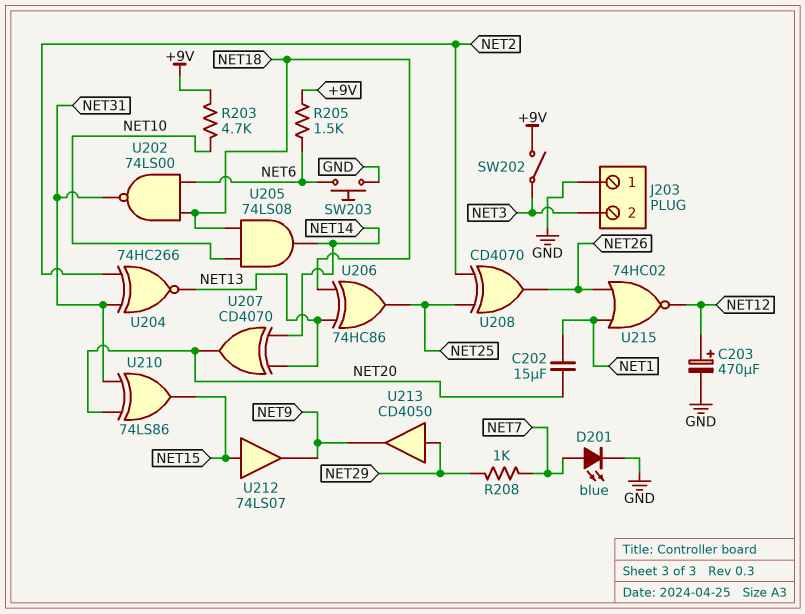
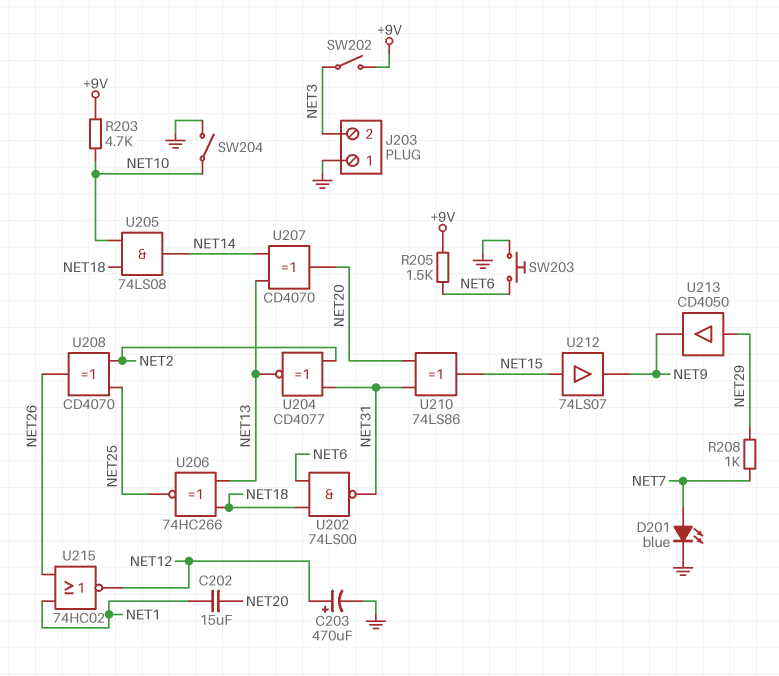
SW204: none -> switch (GND, NET10)
U204: XNOR 74HC266 (in NET2, in NET31, out NET13) -> XNOR CD4077 (in NET2, in NET31, out NET13)
U206: XOR 74HC86 (in NET13, in NET18, out NET25) -> XNOR 74HC266 (in NET13, in NET18, out NET25)

